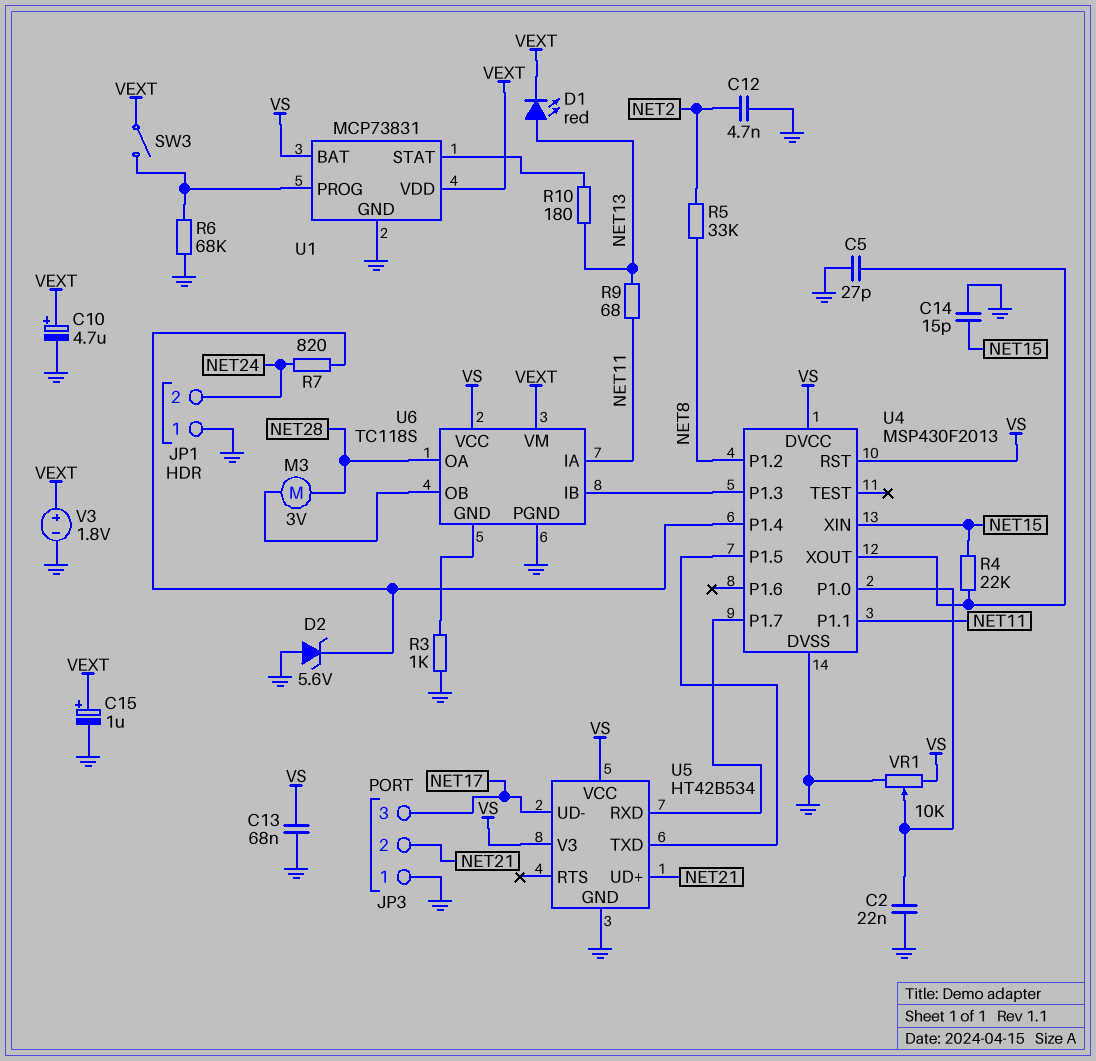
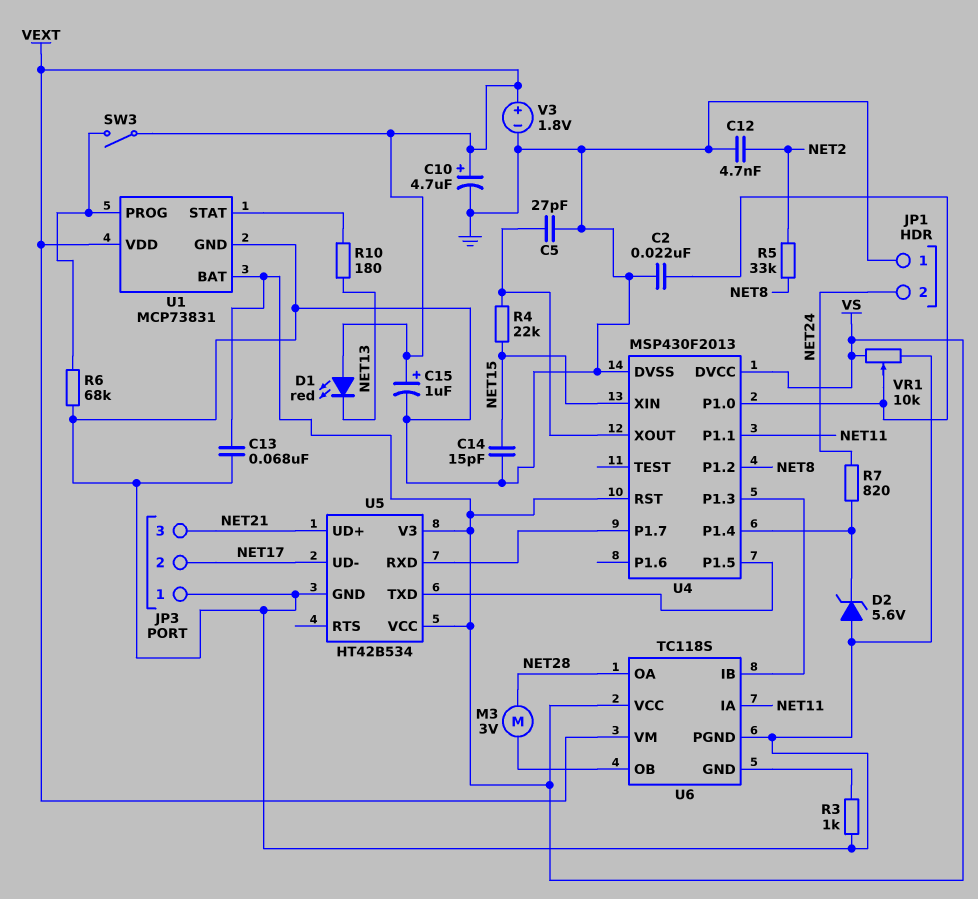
D1: LED red (A NET13, K VEXT) -> LED red (A VEXT, K NET13)
JP3 pin 2: NET21 -> NET17
JP3 pin 3: NET17 -> NET21
R9: 68 (NET11, NET13) -> none

